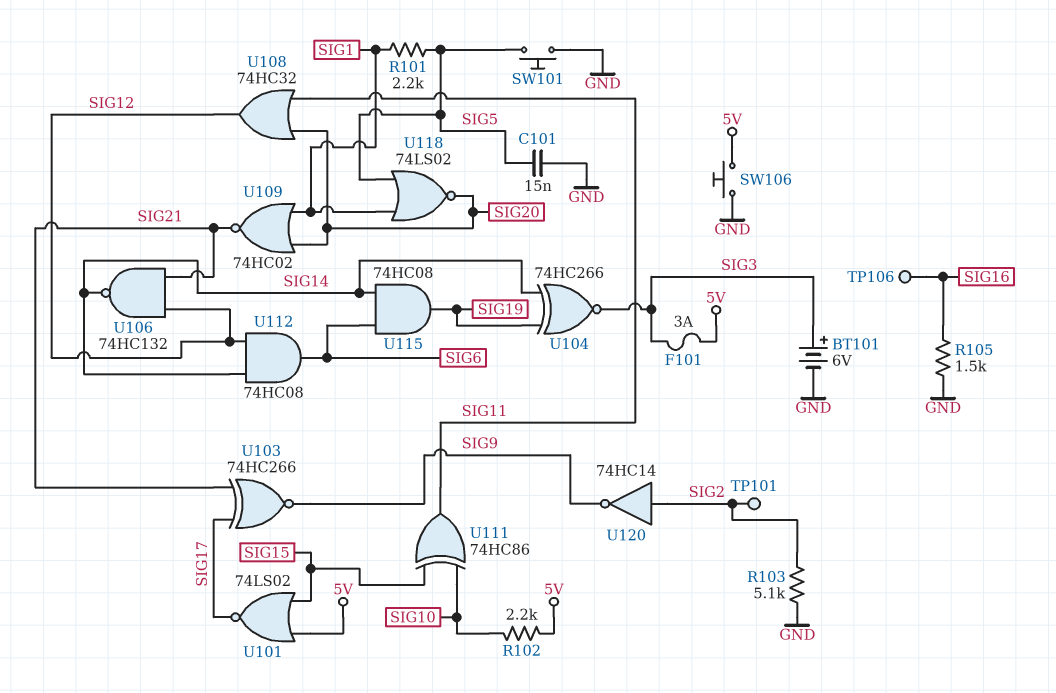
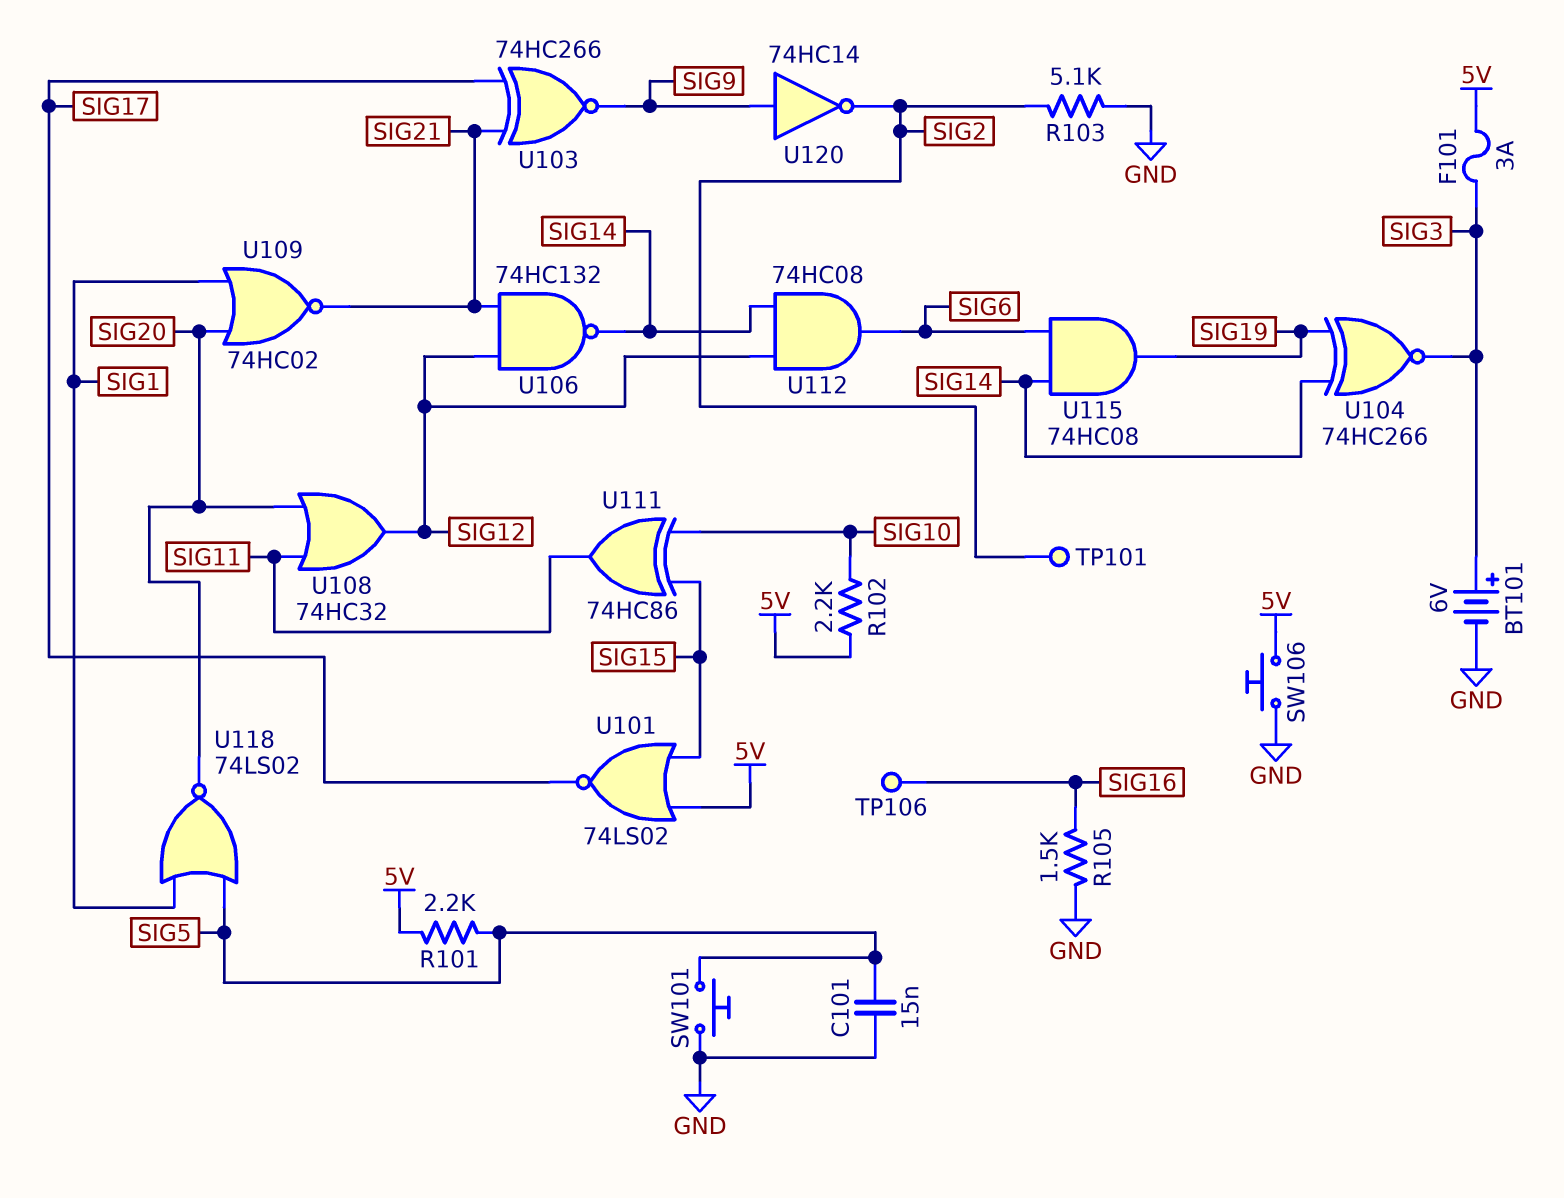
R101: 2.2k (SIG1, SIG5) -> 2.2k (5V, SIG5)
U120: NOT 74HC14 (in SIG2, out SIG9) -> NOT 74HC14 (in SIG9, out SIG2)

